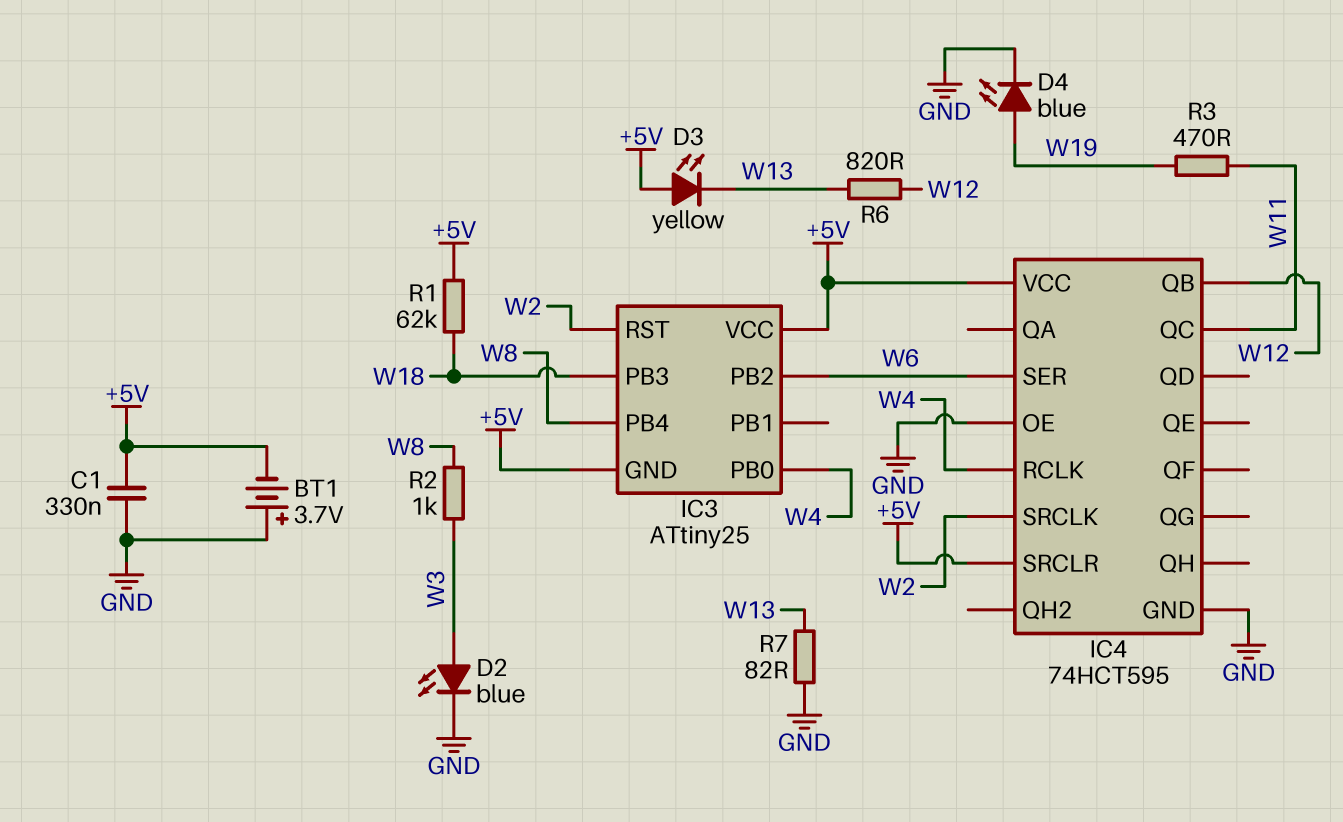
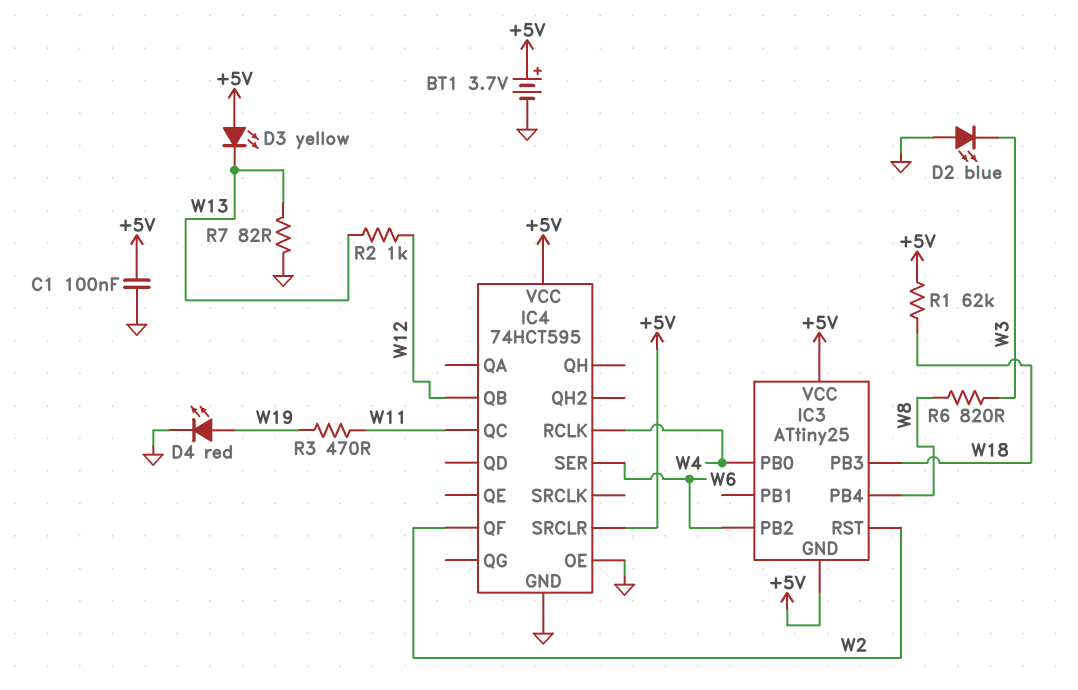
BT1: 3.7V (plus GND, minus +5V) -> 3.7V (plus +5V, minus GND)
C1: 330nF (+5V, GND) -> 100nF (+5V, GND)
D2: LED blue (A W3, K GND) -> LED blue (A GND, K W3)
D4: LED blue (A W19, K GND) -> LED red (A W19, K GND)
IC4 pin QF: none -> W2
IC4 pin SRCLK: W2 -> none
R2: 1k (W3, W8) -> 1k (W12, W13)
R6: 820 (W12, W13) -> 820 (W3, W8)

